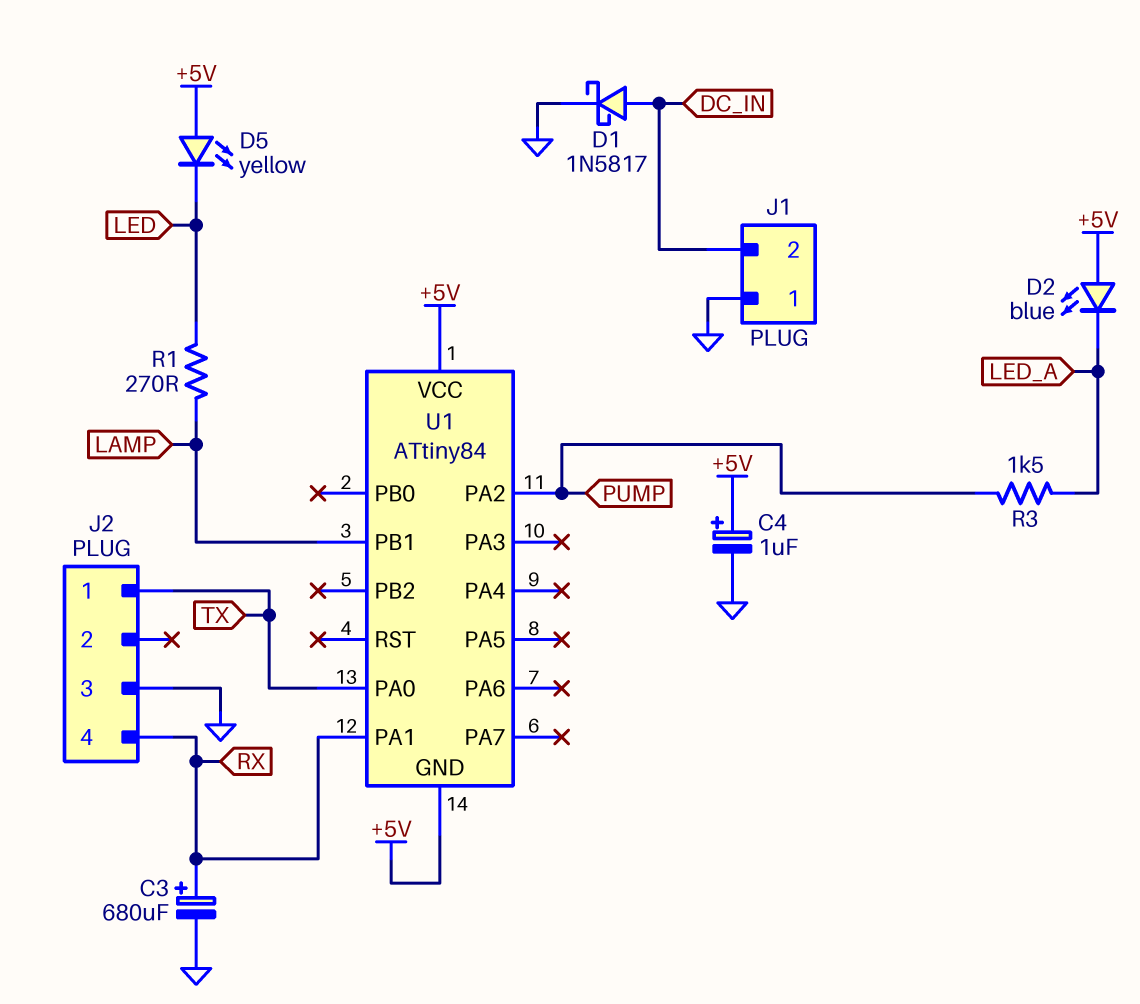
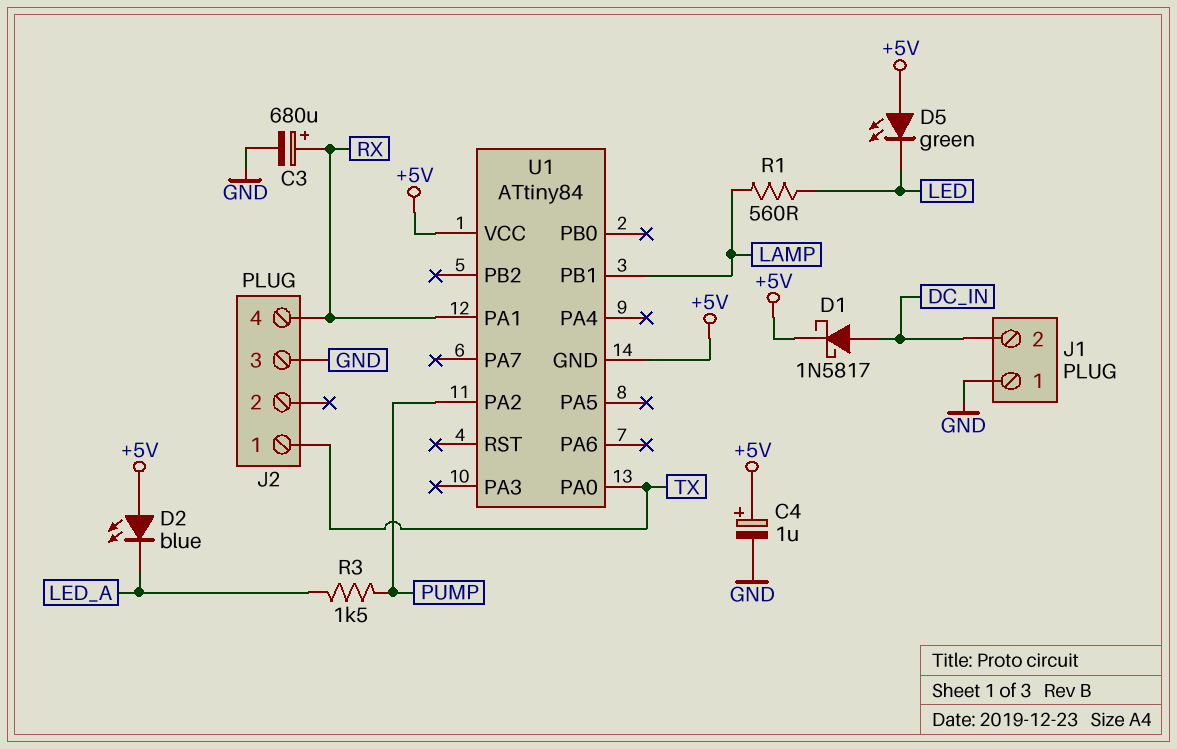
D1: schottky 1N5817 (A DC_IN, K GND) -> schottky 1N5817 (A DC_IN, K +5V)
D5: LED yellow (A +5V, K LED) -> LED green (A +5V, K LED)
R1: 270 (LAMP, LED) -> 560 (LAMP, LED)

